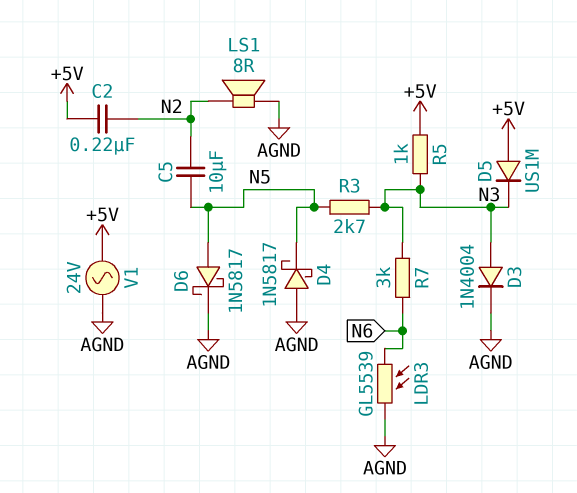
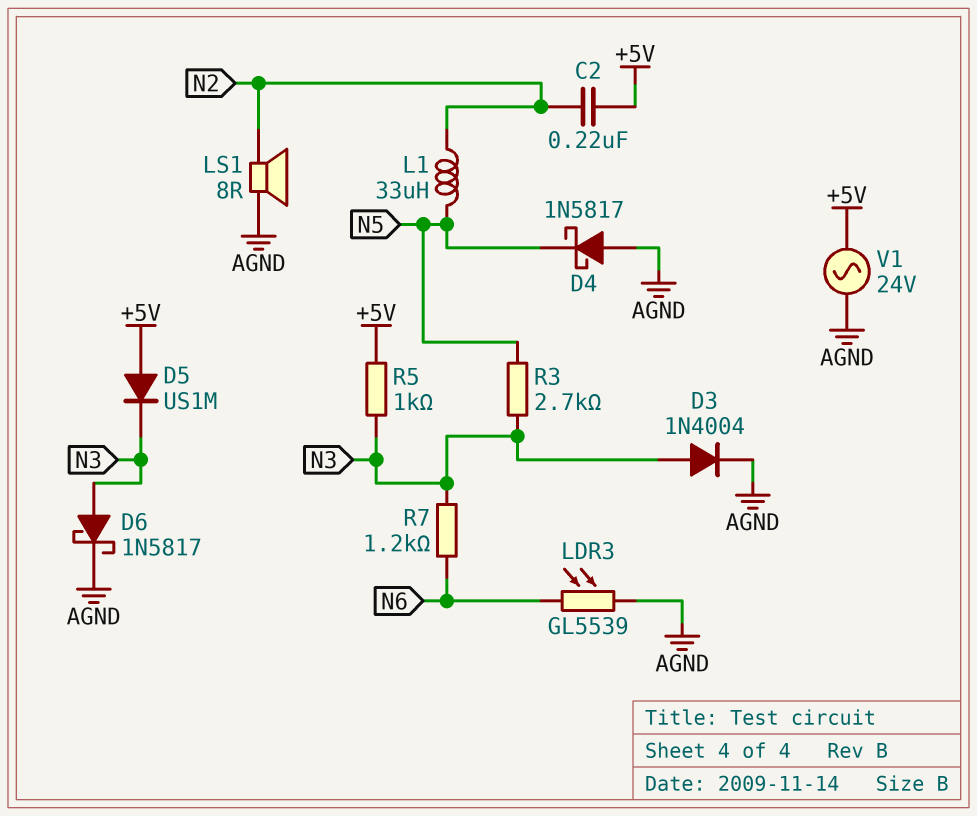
C5: 10uF (N2, N5) -> none
D6: schottky 1N5817 (A N5, K AGND) -> schottky 1N5817 (A N3, K AGND)
L1: none -> 33uH (N2, N5)
R7: 3k (N3, N6) -> 1.2k (N3, N6)

